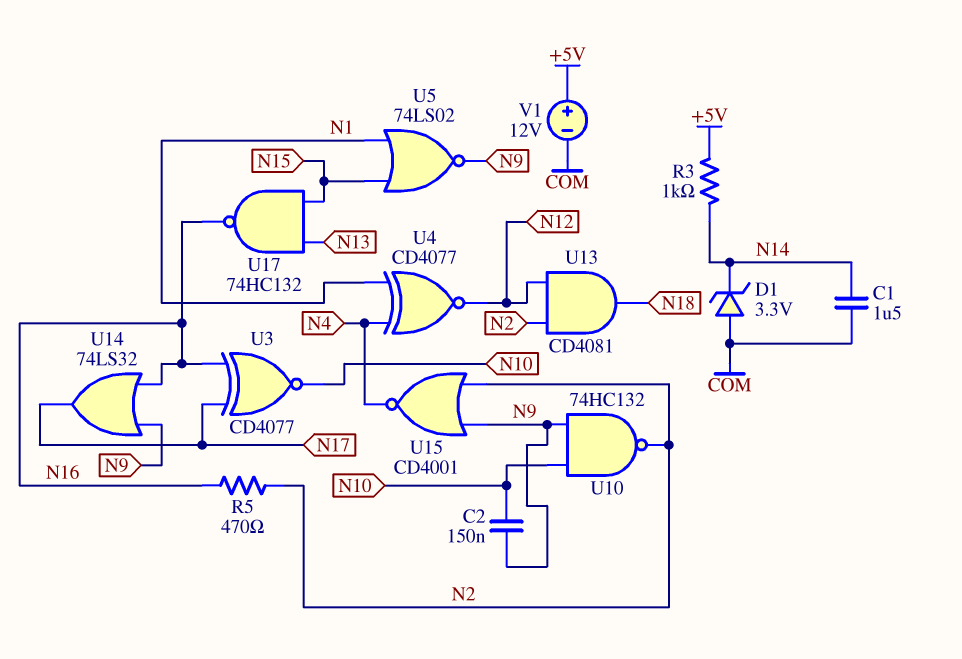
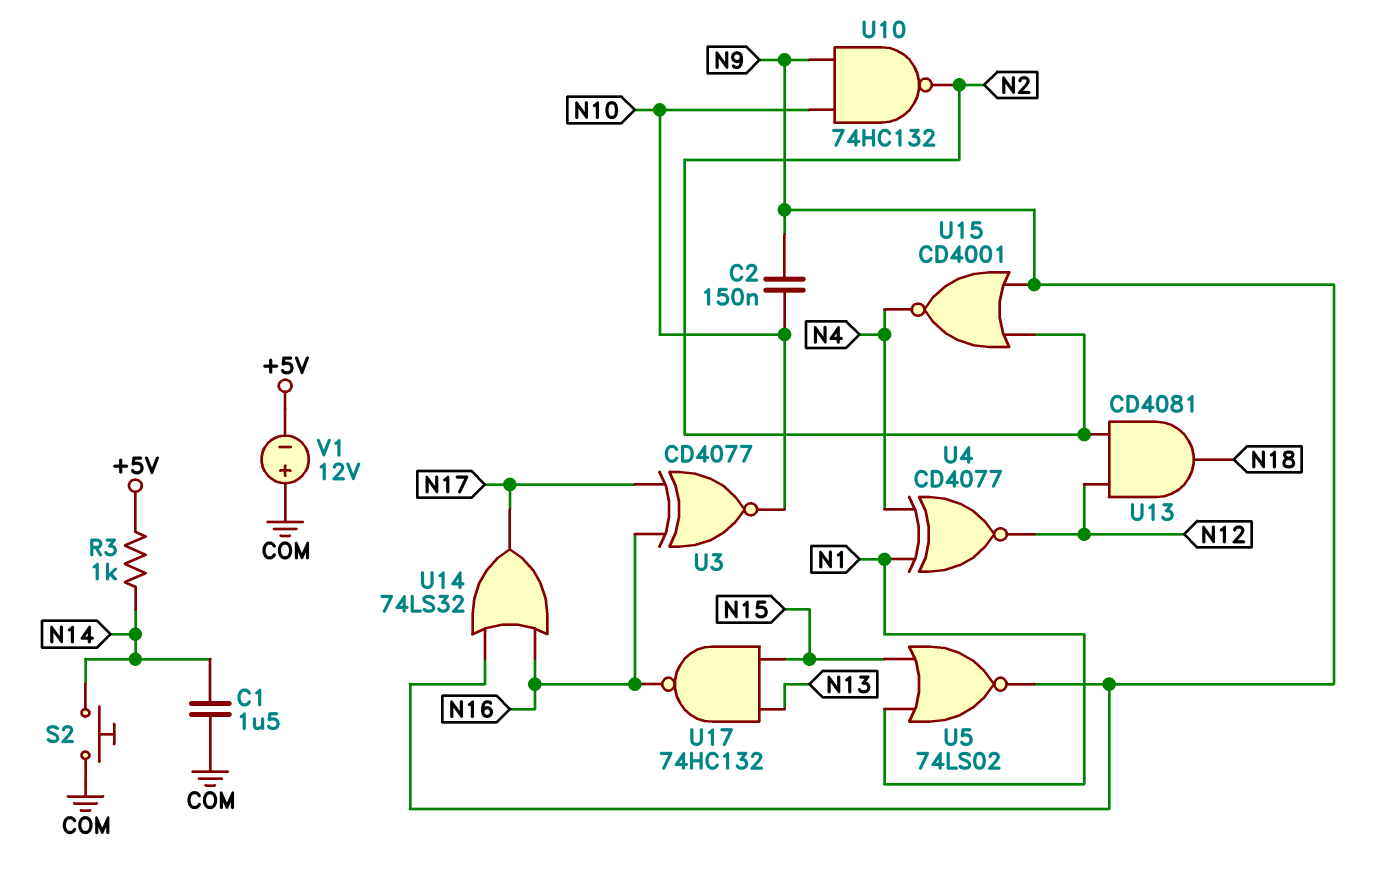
D1: zener 3.3V (A COM, K N14) -> none
R5: 470 (N2, N16) -> none
S2: none -> button (COM, N14)
V1: 12V (plus +5V, minus COM) -> 12V (plus COM, minus +5V)

